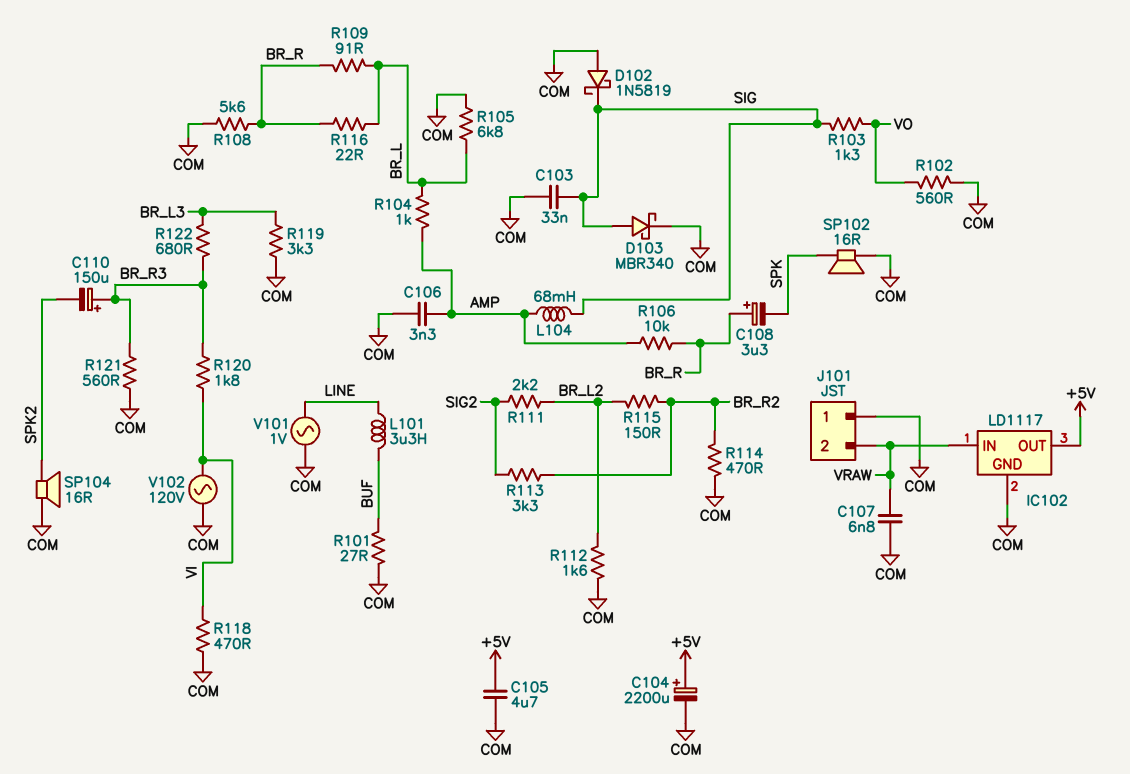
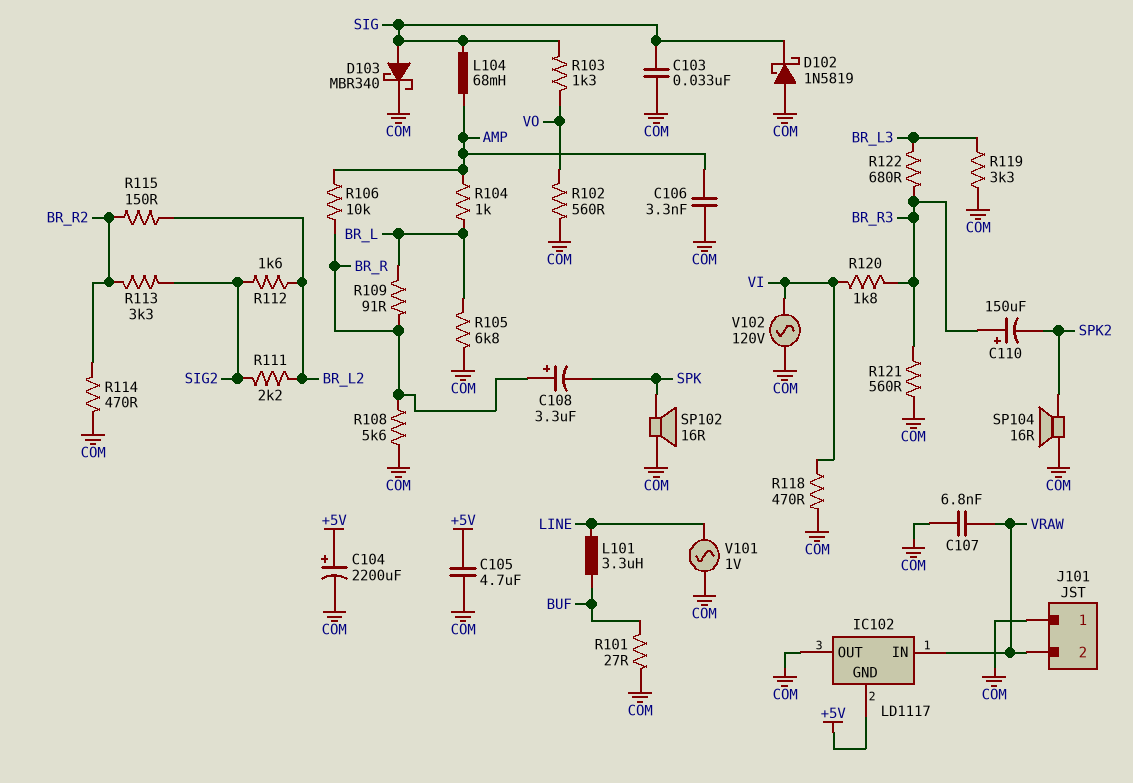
IC102 pin GND: COM -> +5V
IC102 pin OUT: +5V -> COM
R112: 1.6k (BR_L2, COM) -> 1.6k (BR_L2, SIG2)
R116: 22 (BR_L, BR_R) -> none

